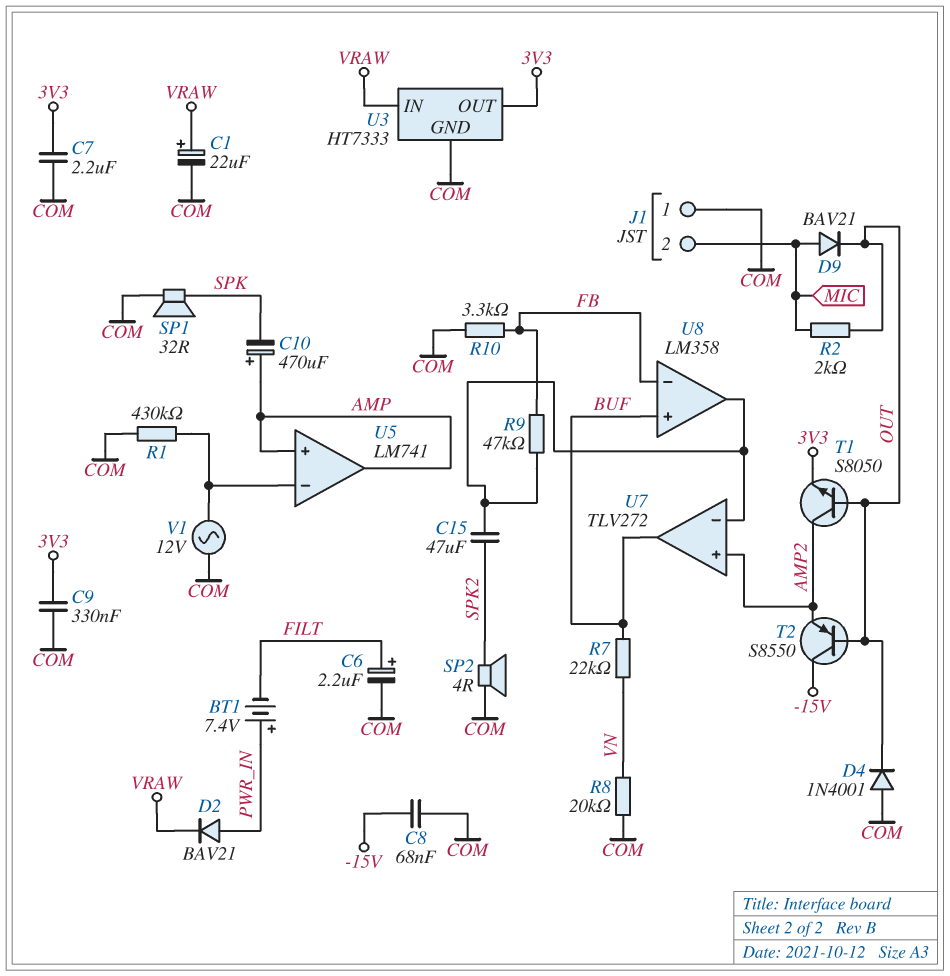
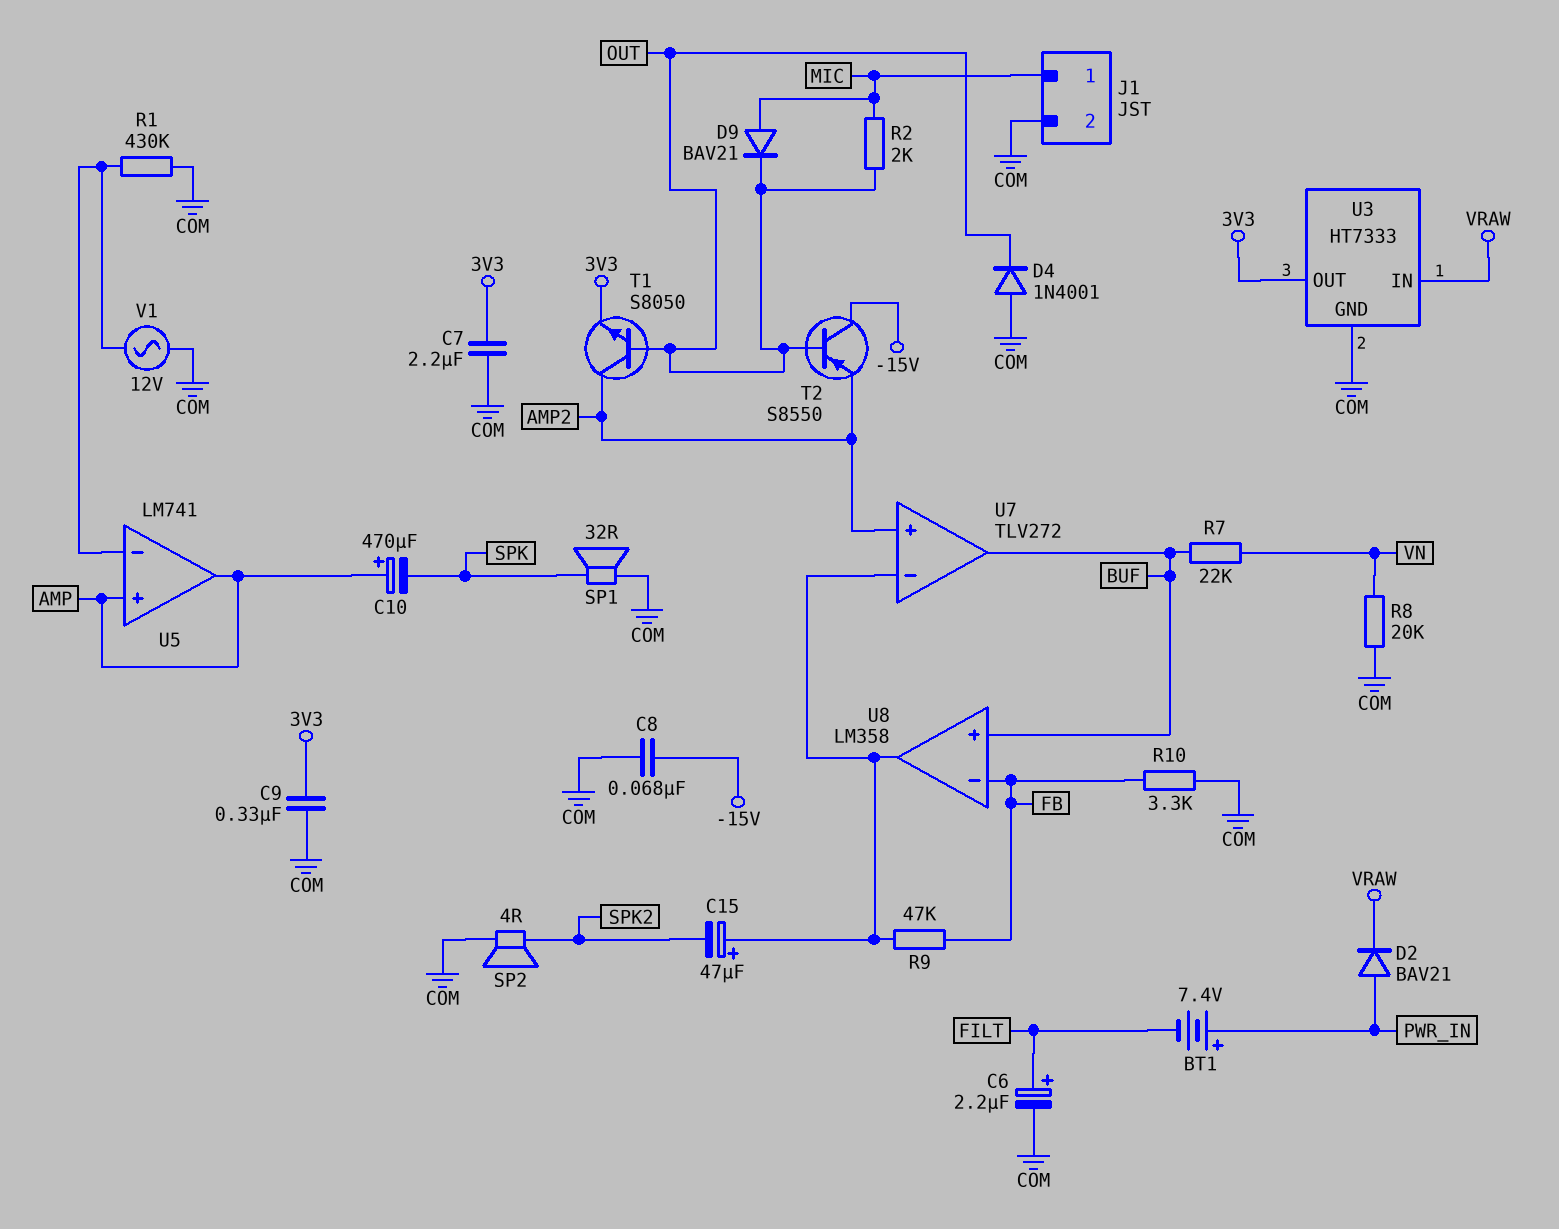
C1: 22uF (plus VRAW, minus COM) -> none
C15: 47uF (SPK2, U7/in-) -> 47uF (plus U7/in-, minus SPK2)
J1 pin 1: COM -> MIC
J1 pin 2: MIC -> COM

